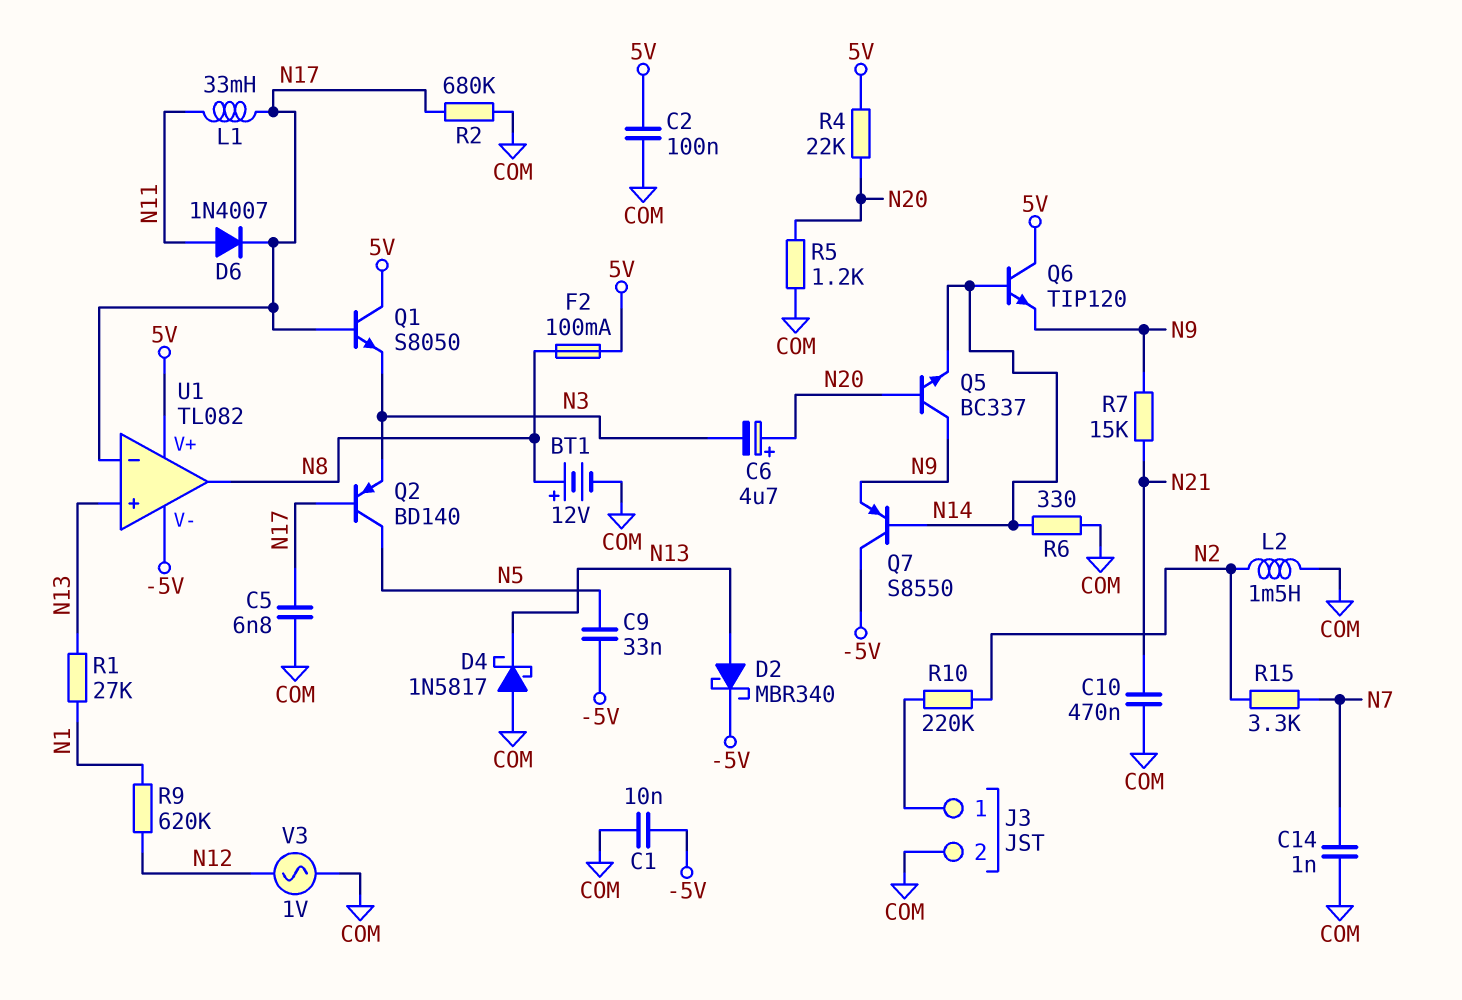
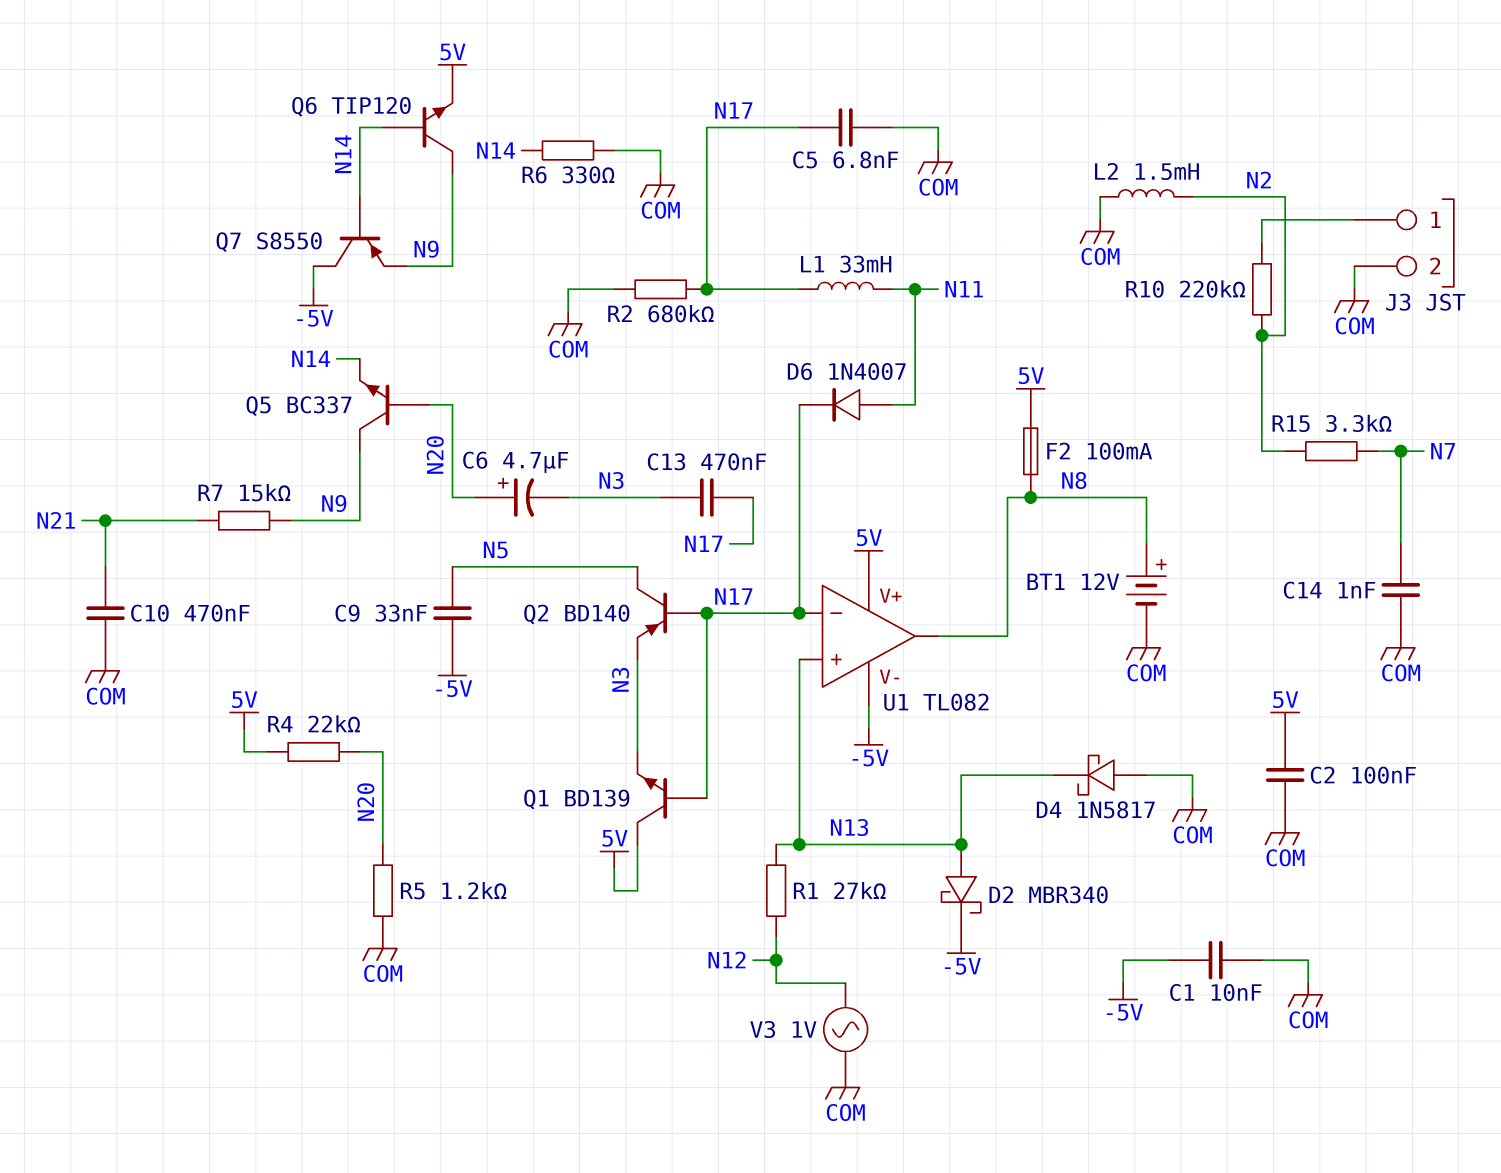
C13: none -> 470nF (N3, N17)
Q1: NPN S8050 (B N17, C 5V, E N3) -> NPN BD139 (B N17, C 5V, E N3)
Q6: NPN TIP120 (B N14, C 5V, E N9) -> NPN TIP120 (B N14, C N9, E 5V)
R1: 27k (N1, N13) -> 27k (N12, N13)
R9: 620k (N1, N12) -> none

